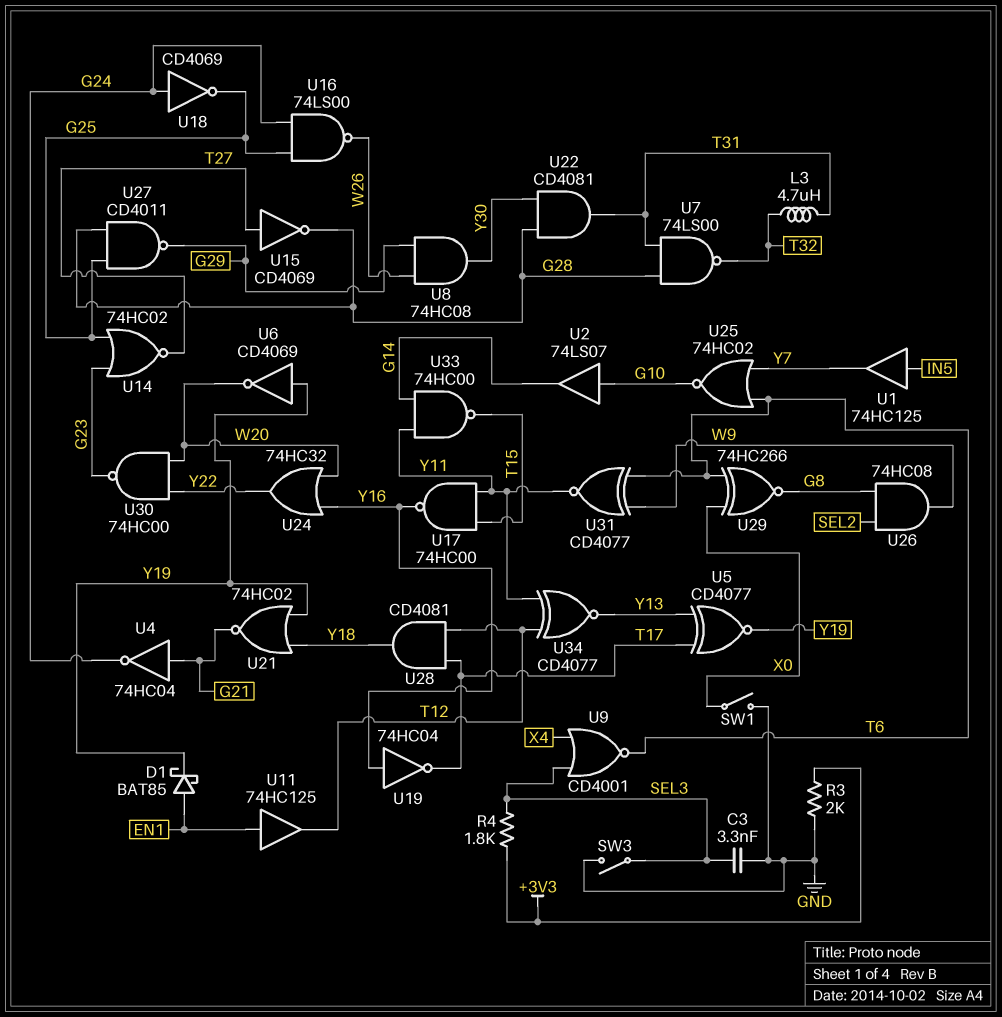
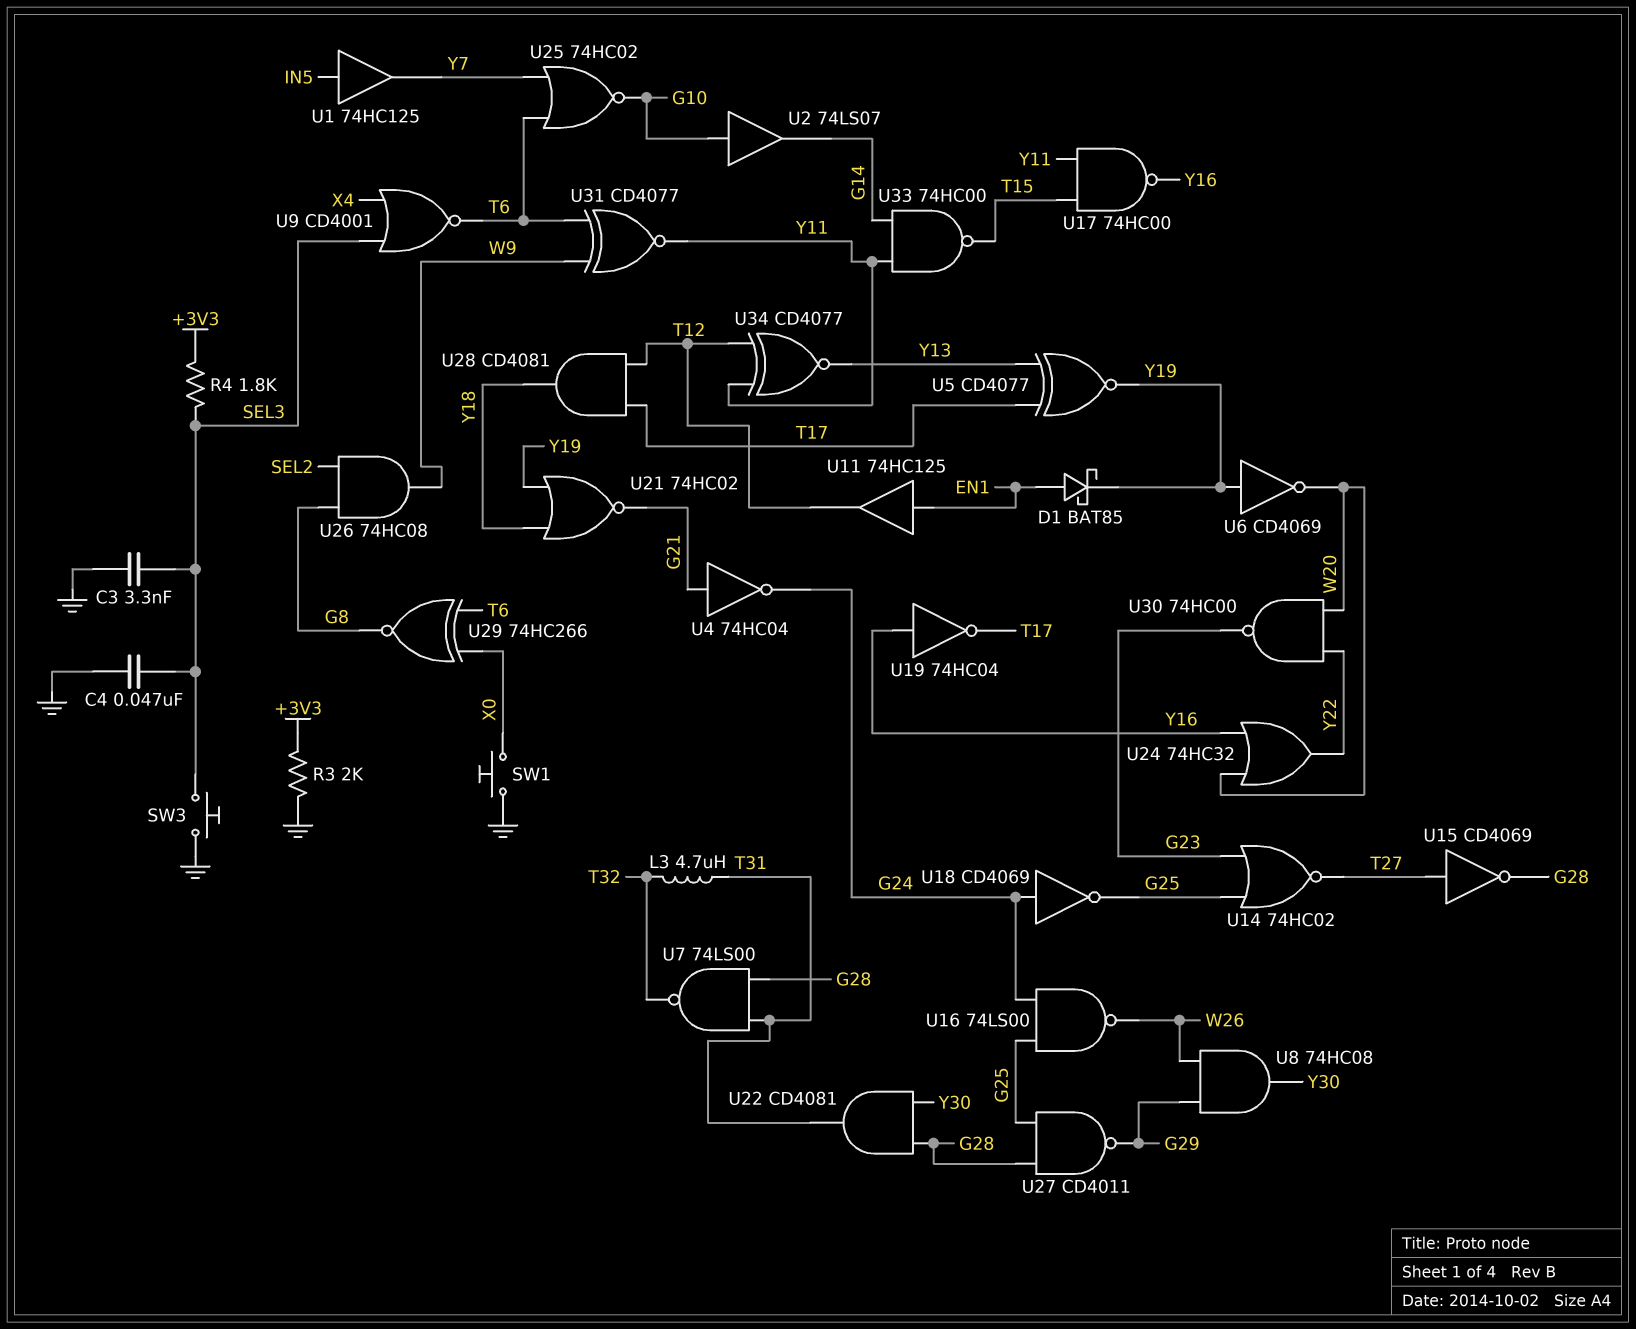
C4: none -> 47nF (GND, SEL3)
SW1: switch (GND, X0) -> button (GND, X0)
SW3: switch (GND, SEL3) -> button (GND, SEL3)

